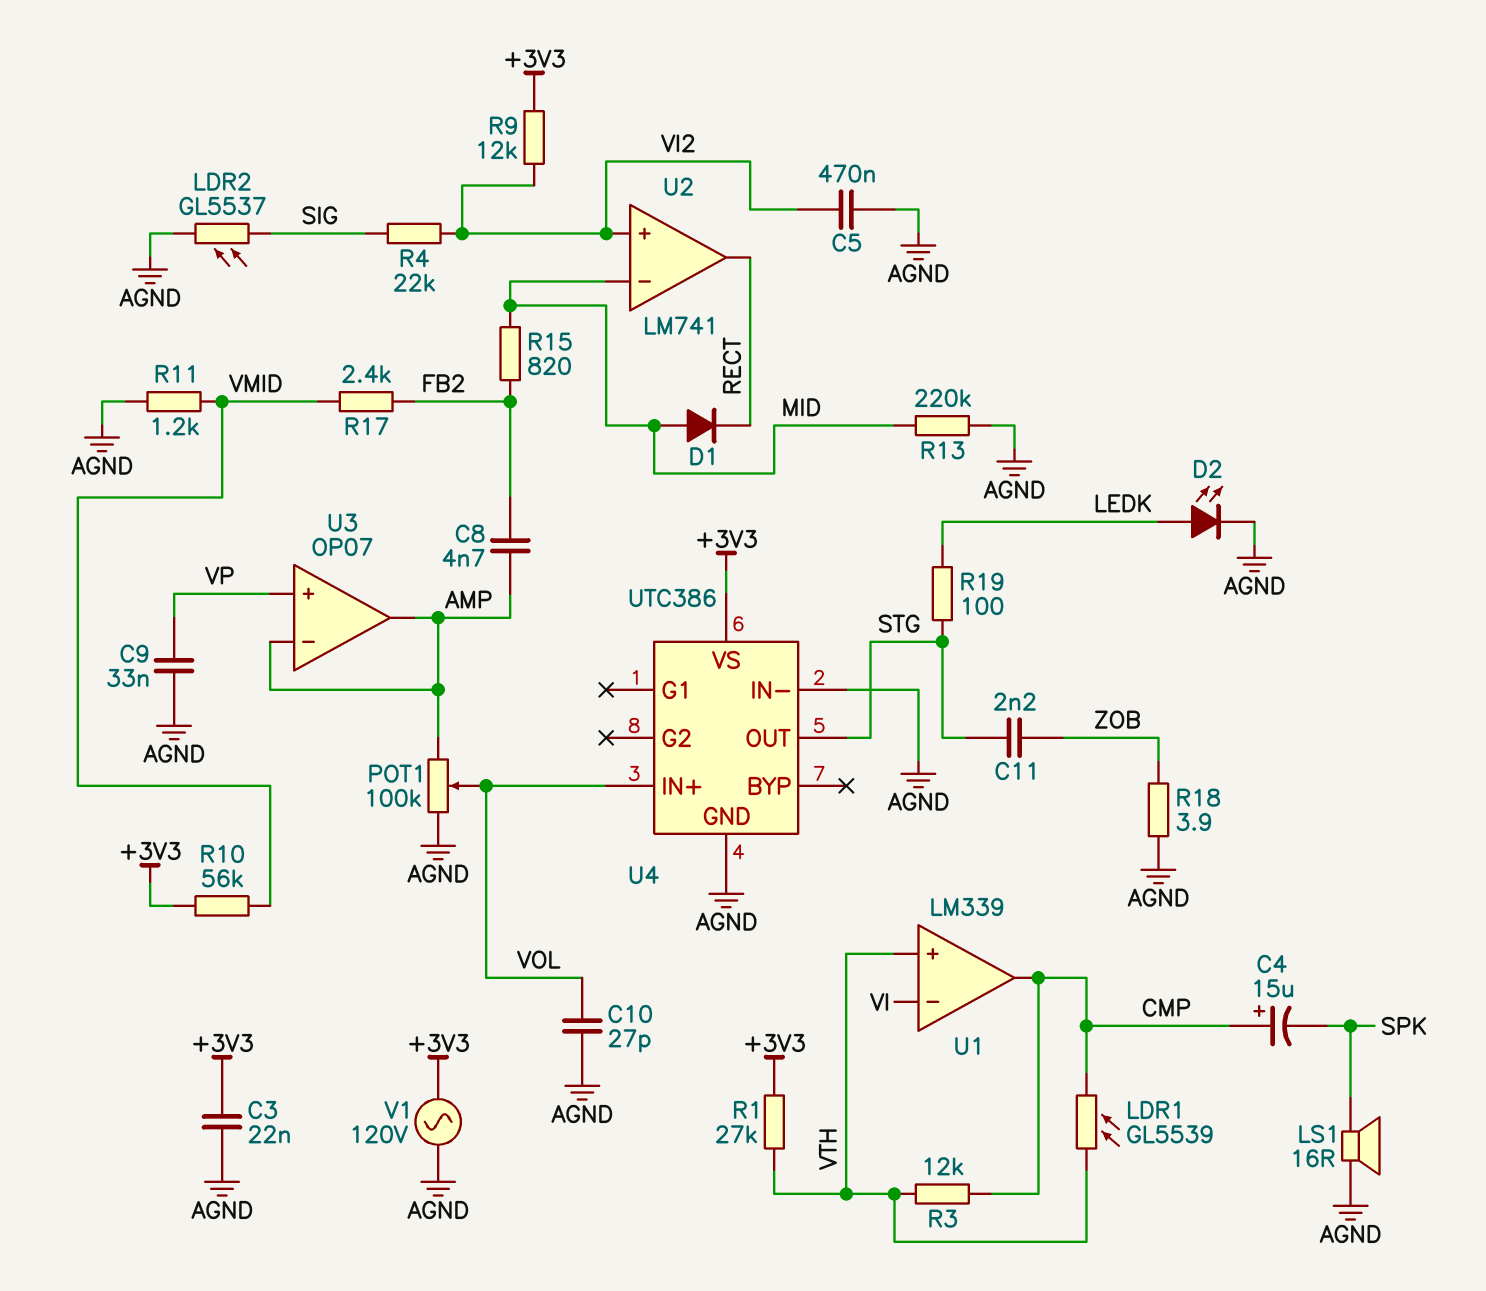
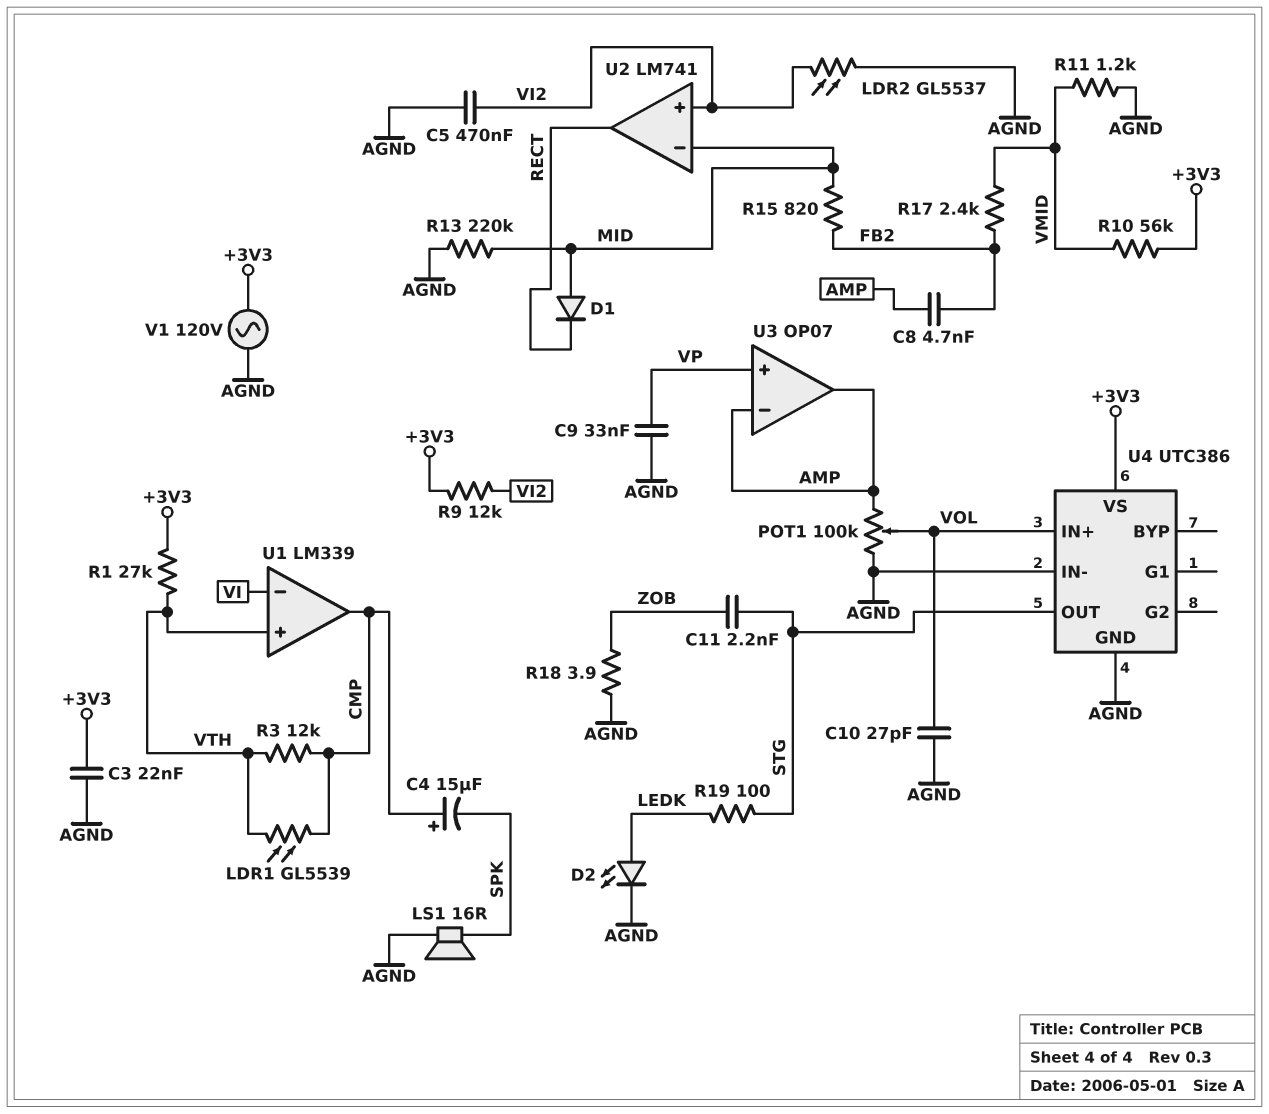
LDR2: GL5537 (AGND, SIG) -> GL5537 (AGND, VI2)
R4: 22k (SIG, VI2) -> none

